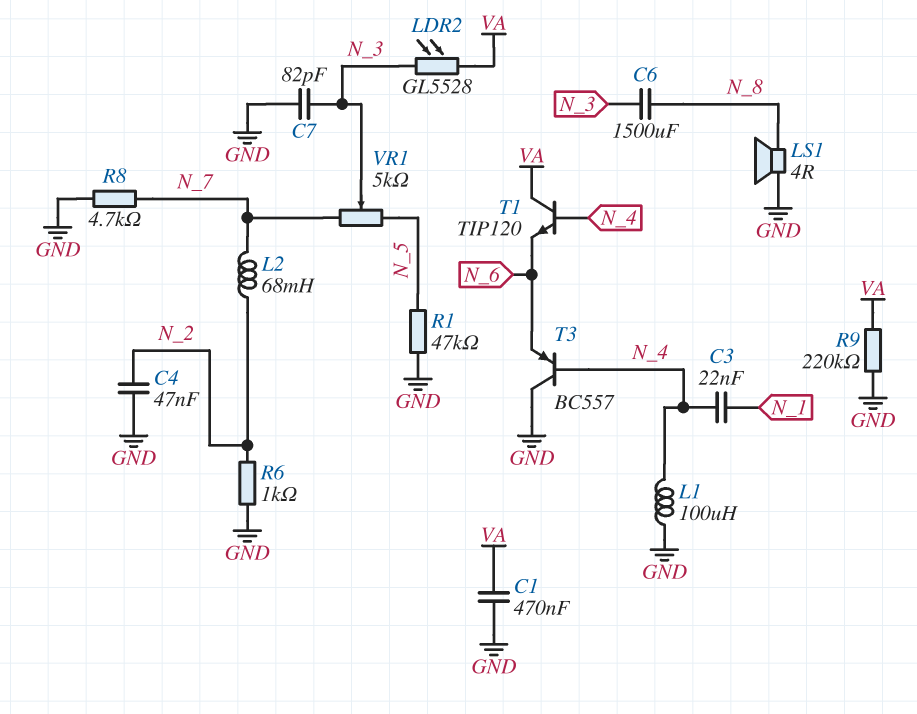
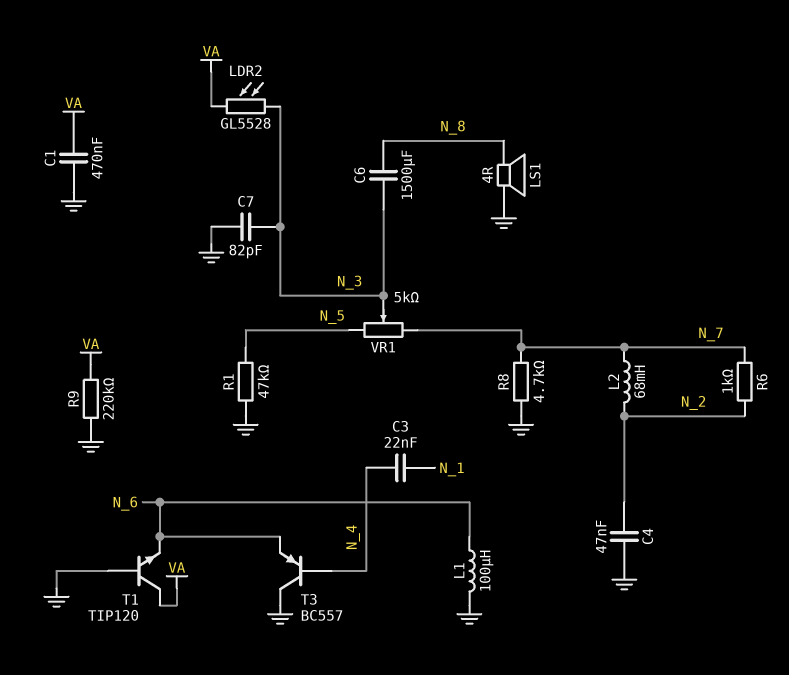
L1: 100uH (GND, N_4) -> 100uH (GND, N_6)
R6: 1k (GND, N_2) -> 1k (N_2, N_7)
T1: NPN TIP120 (B N_4, C VA, E N_6) -> NPN TIP120 (B GND, C VA, E N_6)

